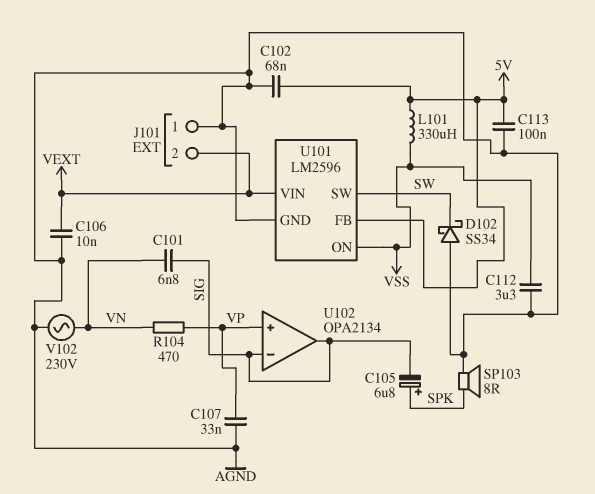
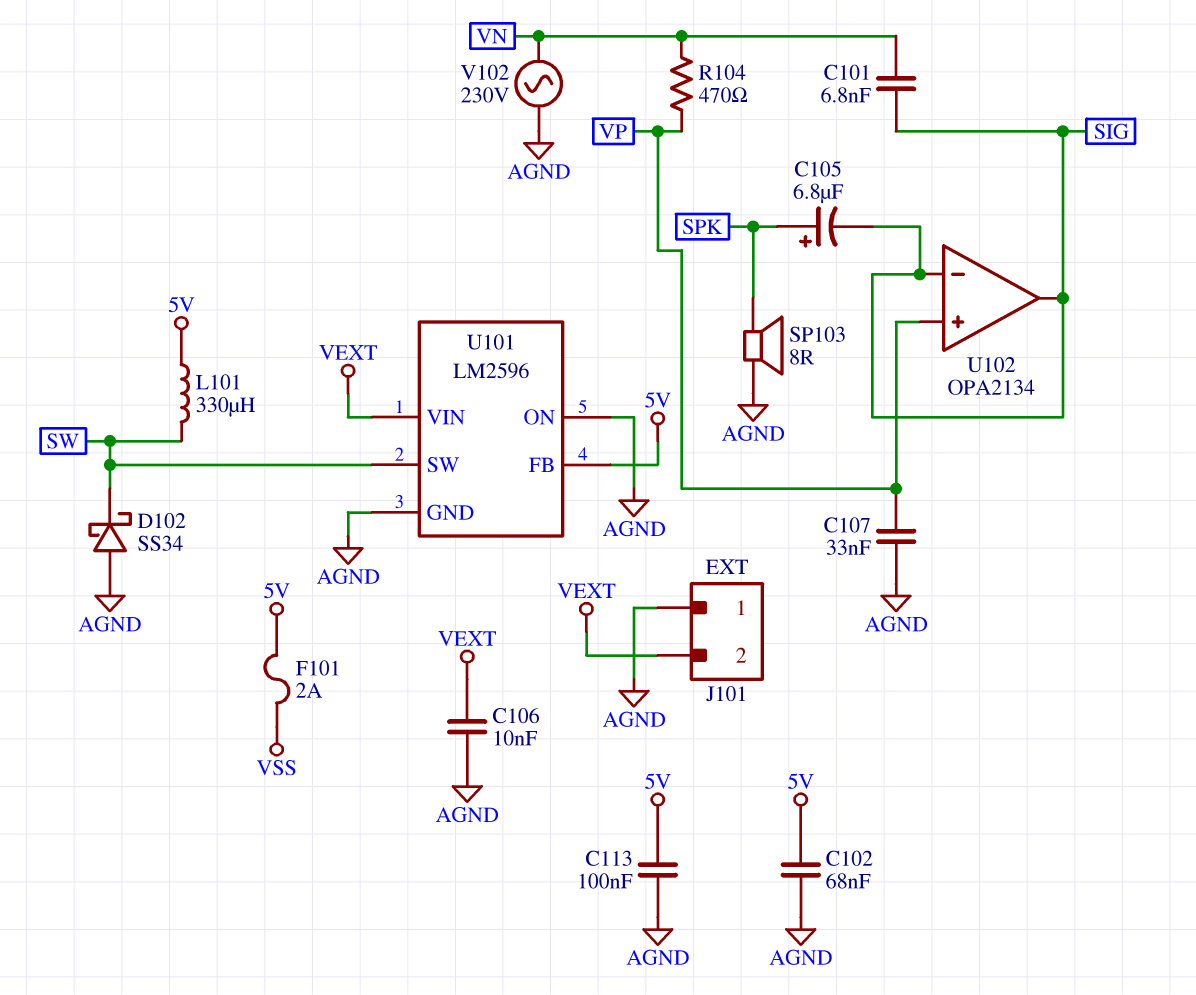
C112: 3.3uF (AGND, VSS) -> none
F101: none -> 2A (5V, VSS)
L101: 330uH (5V, VSS) -> 330uH (5V, SW)
U101 pin ON: VSS -> AGND

